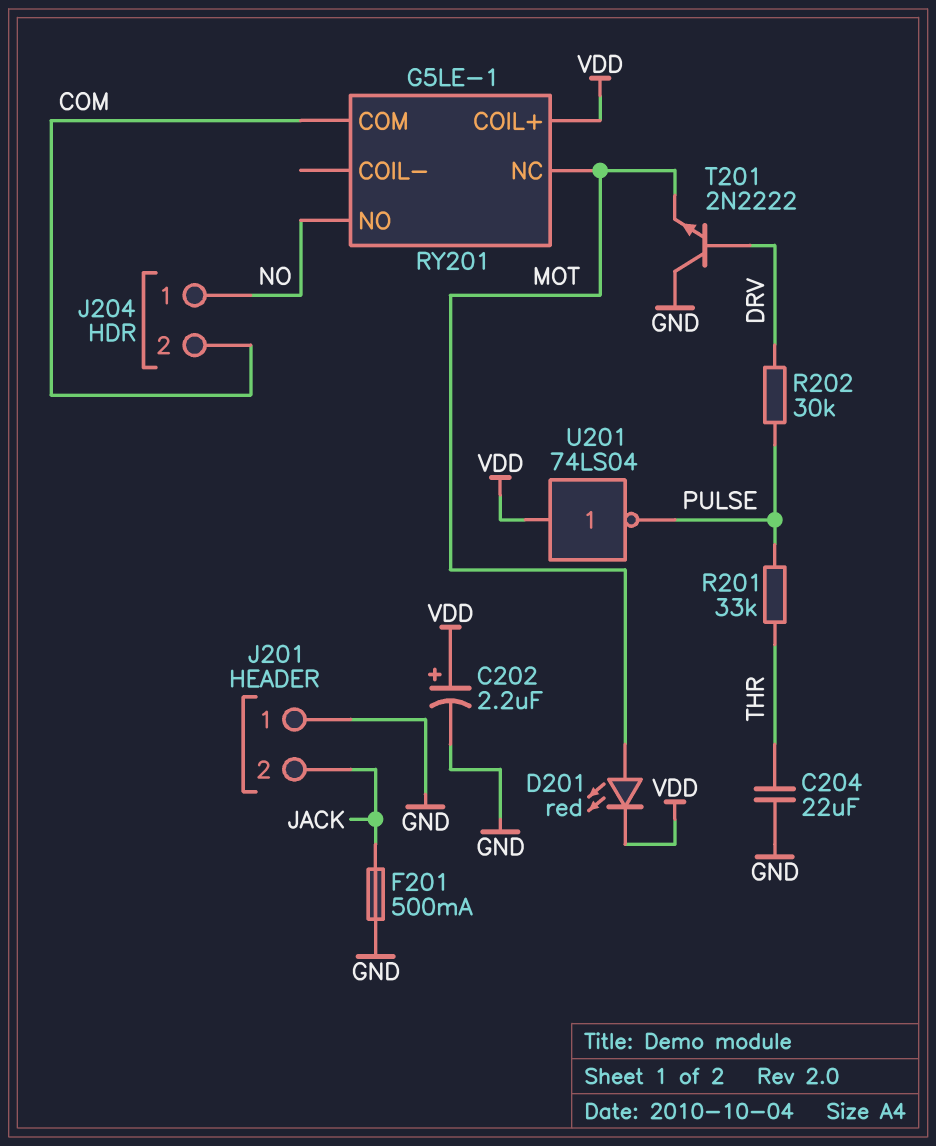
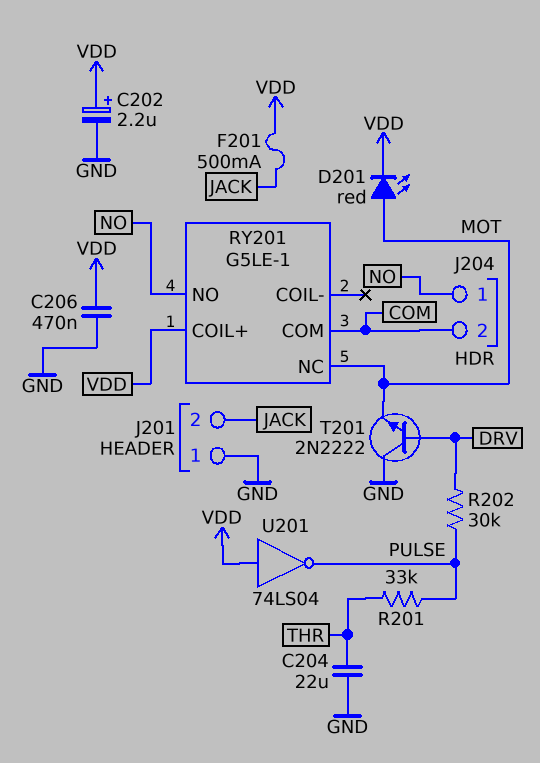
C206: none -> 470nF (GND, VDD)
F201: 500mA (GND, JACK) -> 500mA (JACK, VDD)

